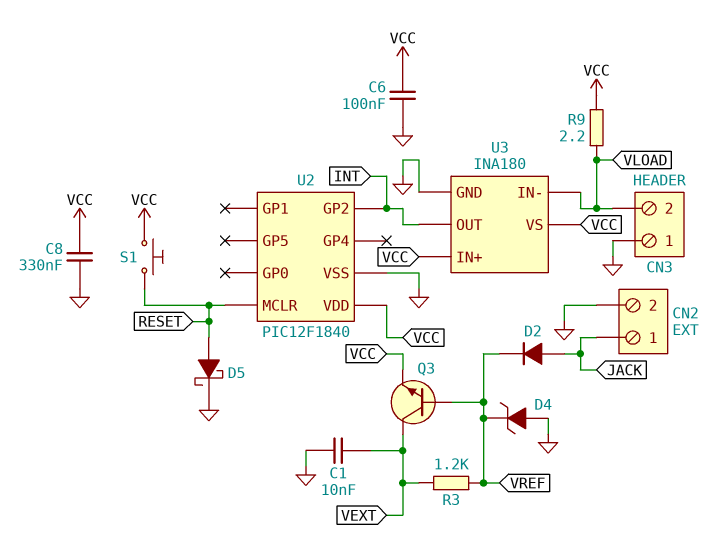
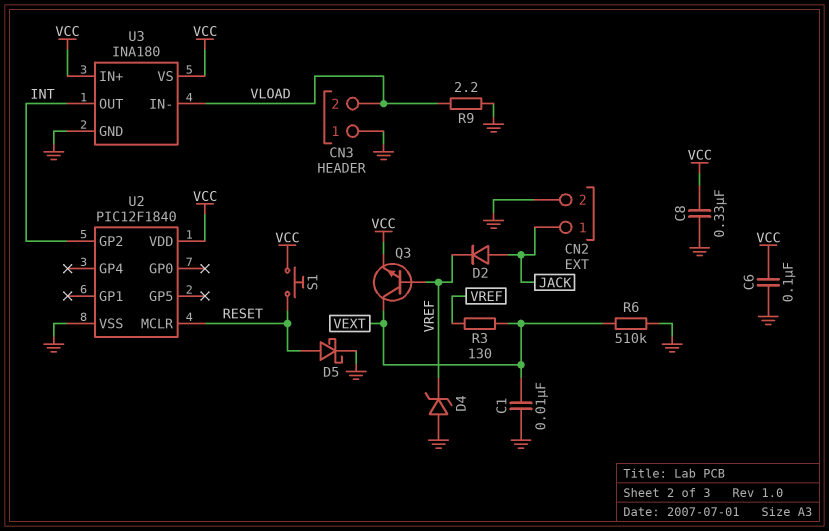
R3: 1.2k (VEXT, VREF) -> 130 (VEXT, VREF)
R6: none -> 510k (GND, VEXT)
R9: 2.2 (VCC, VLOAD) -> 2.2 (GND, VLOAD)

